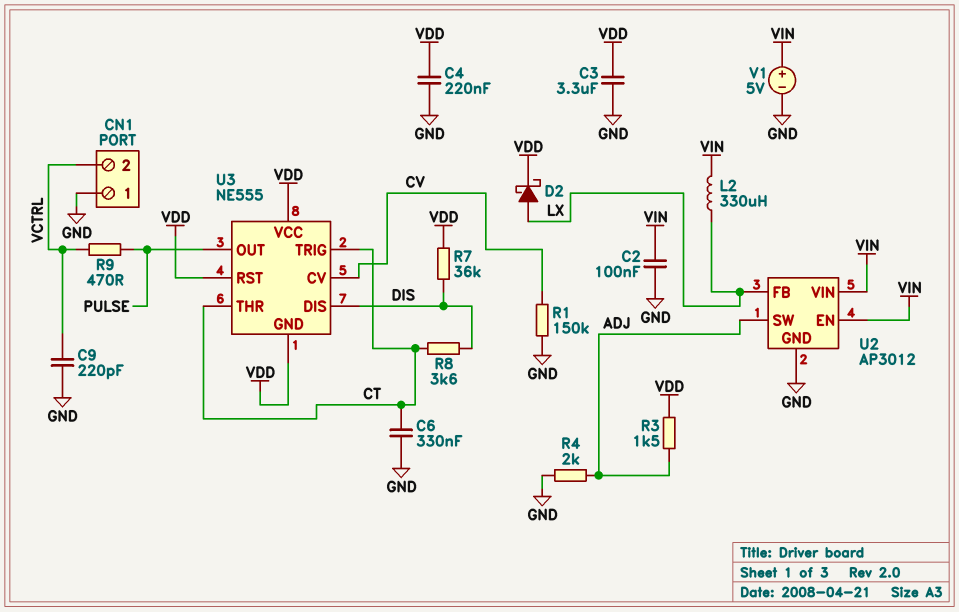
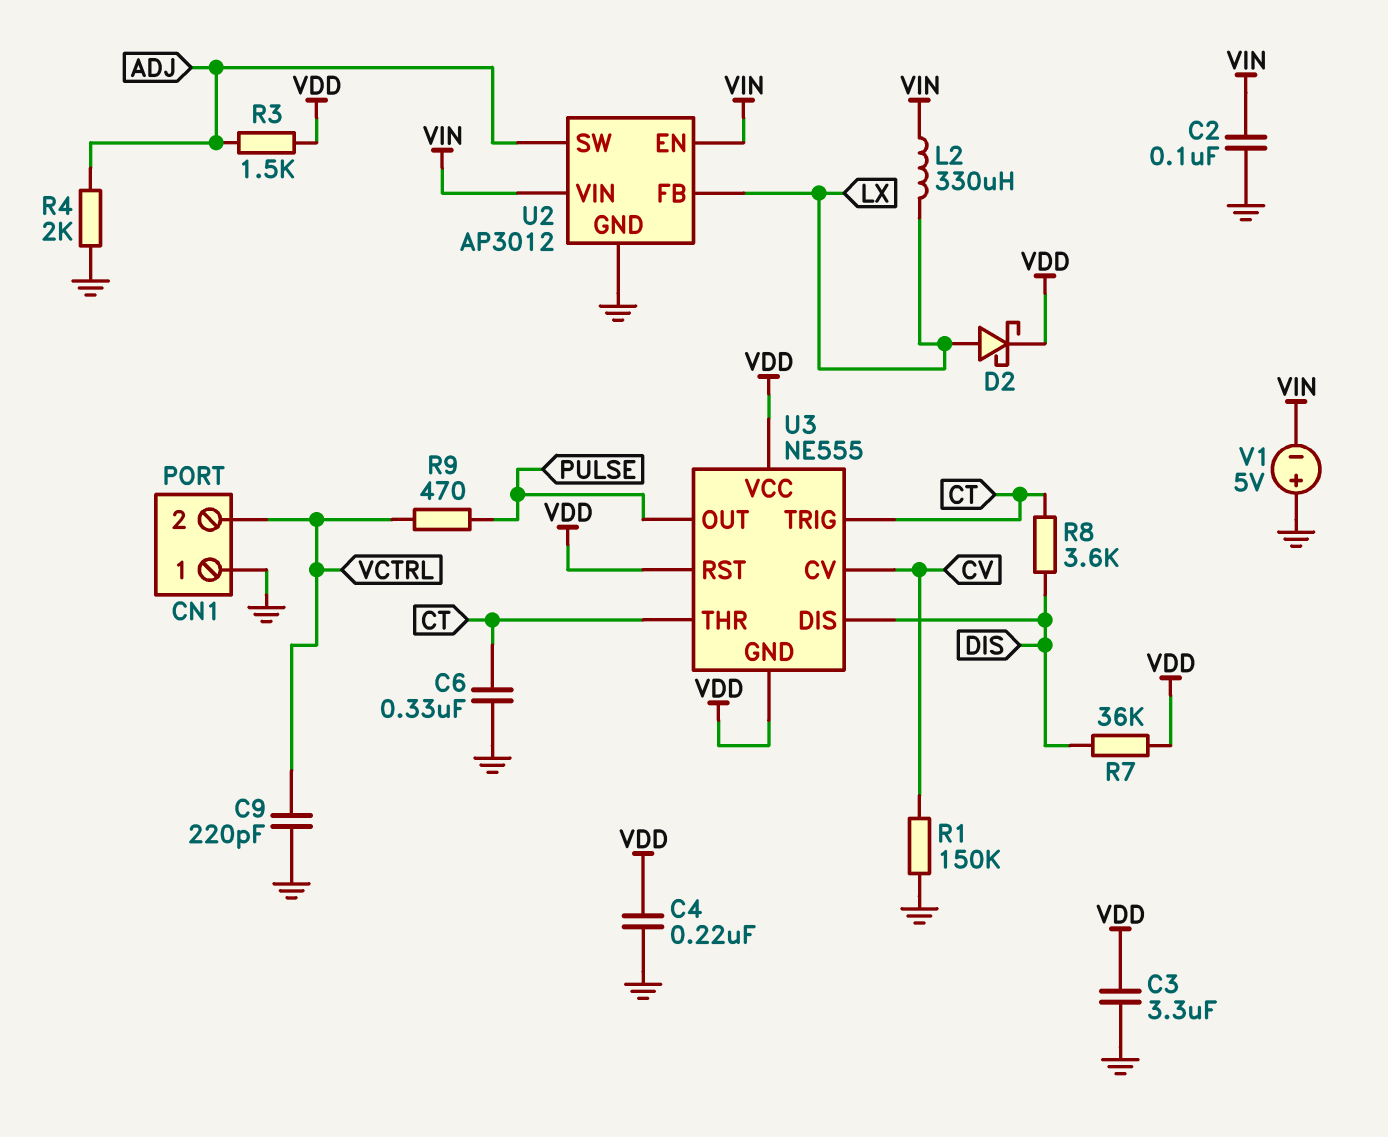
V1: 5V (plus VIN, minus GND) -> 5V (plus GND, minus VIN)

